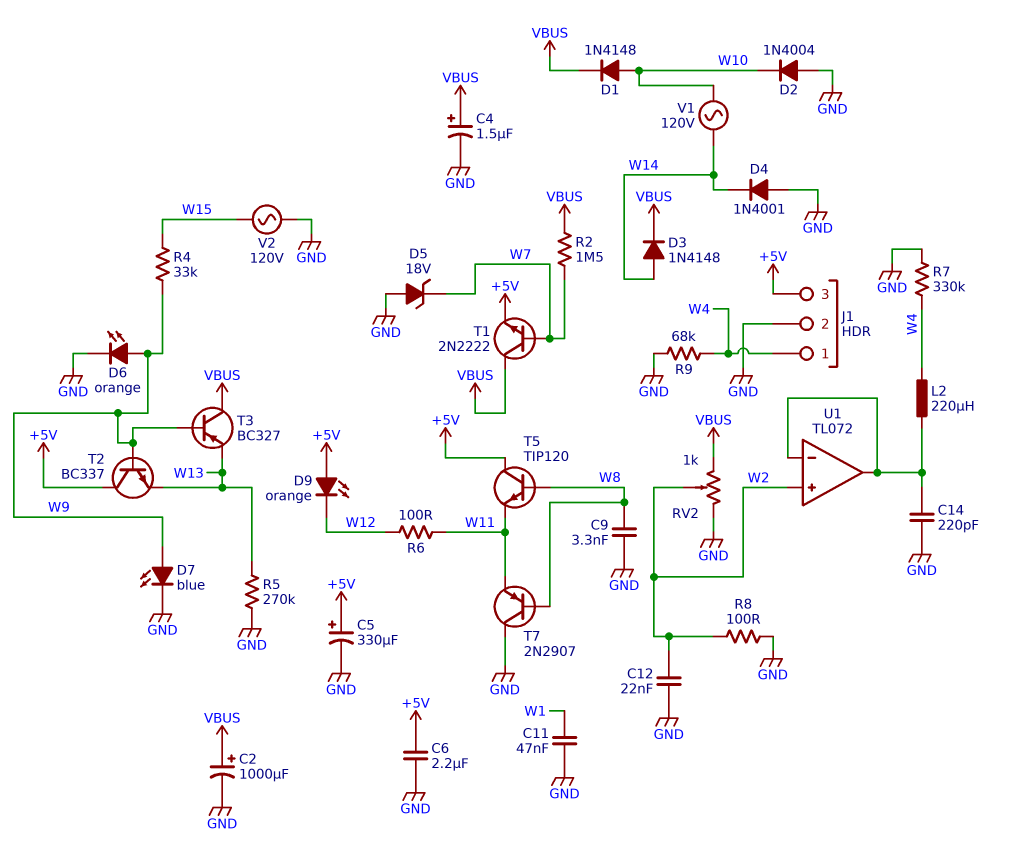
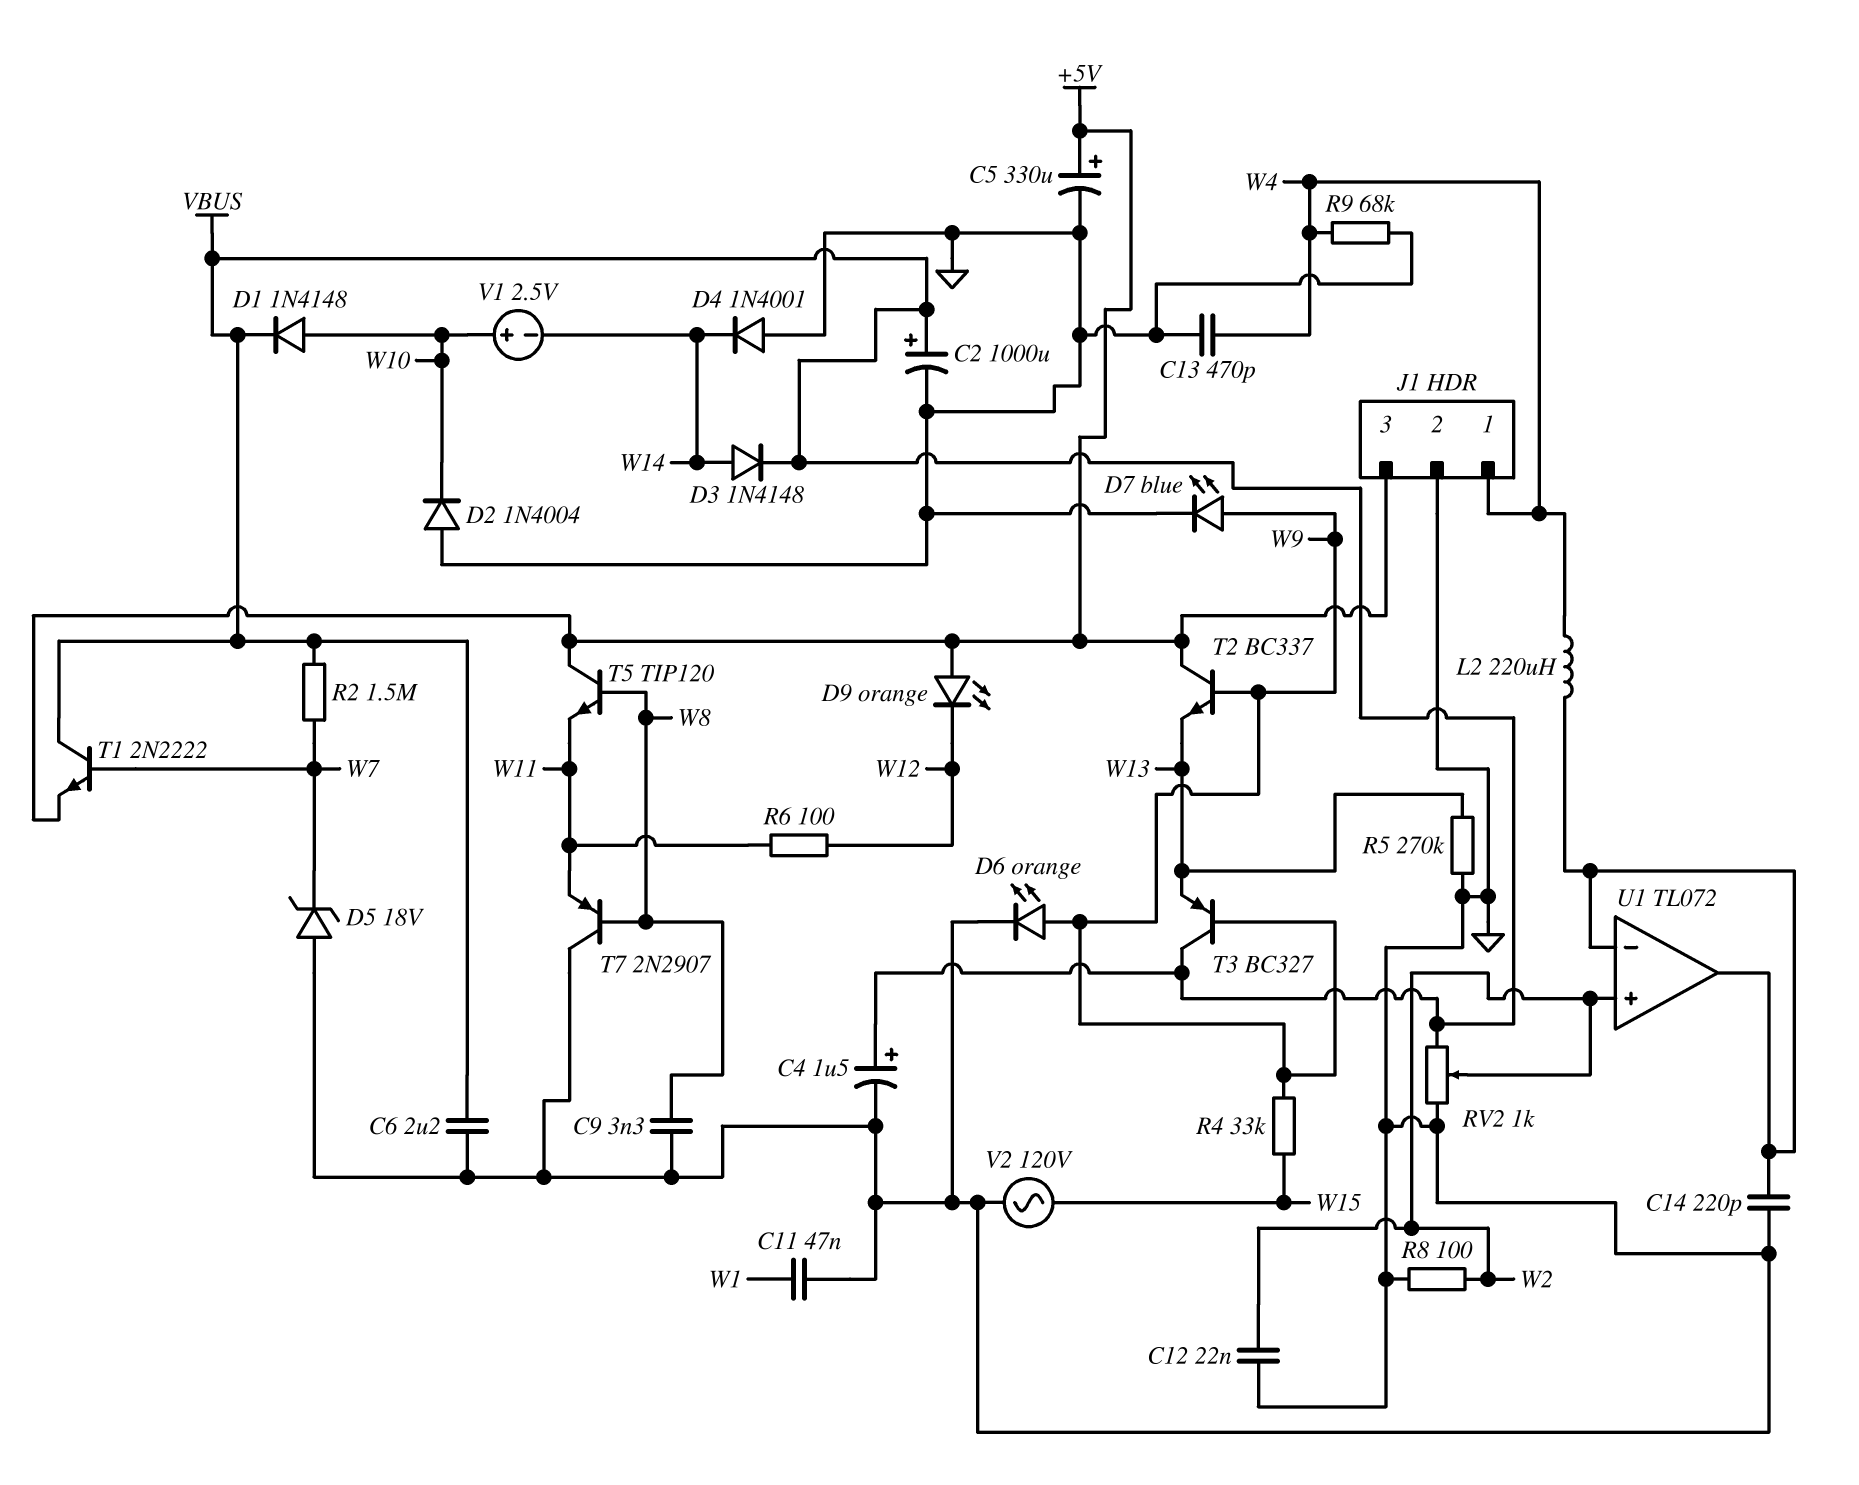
C6: 2.2uF (+5V, GND) -> 2.2uF (GND, VBUS)
C13: none -> 470pF (GND, W4)
R7: 330k (GND, W4) -> none
V1: AC 120V (W10, W14) -> 2.5V (plus W10, minus W14)

